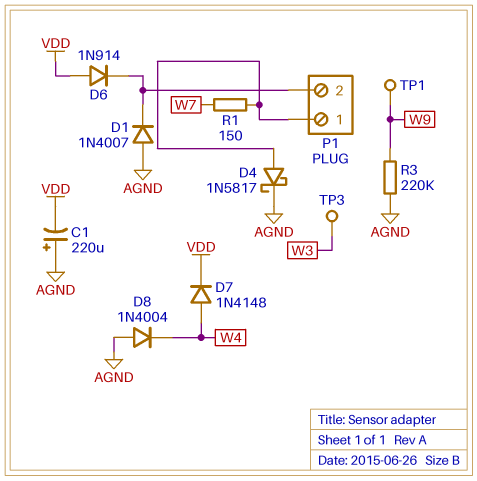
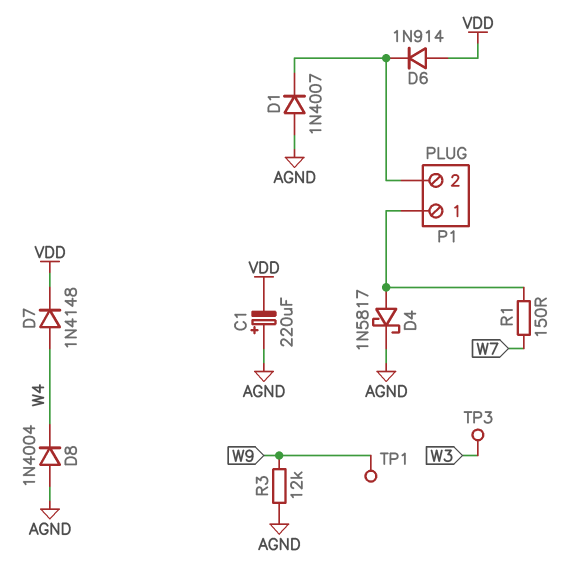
R3: 220k (AGND, W9) -> 12k (AGND, W9)

